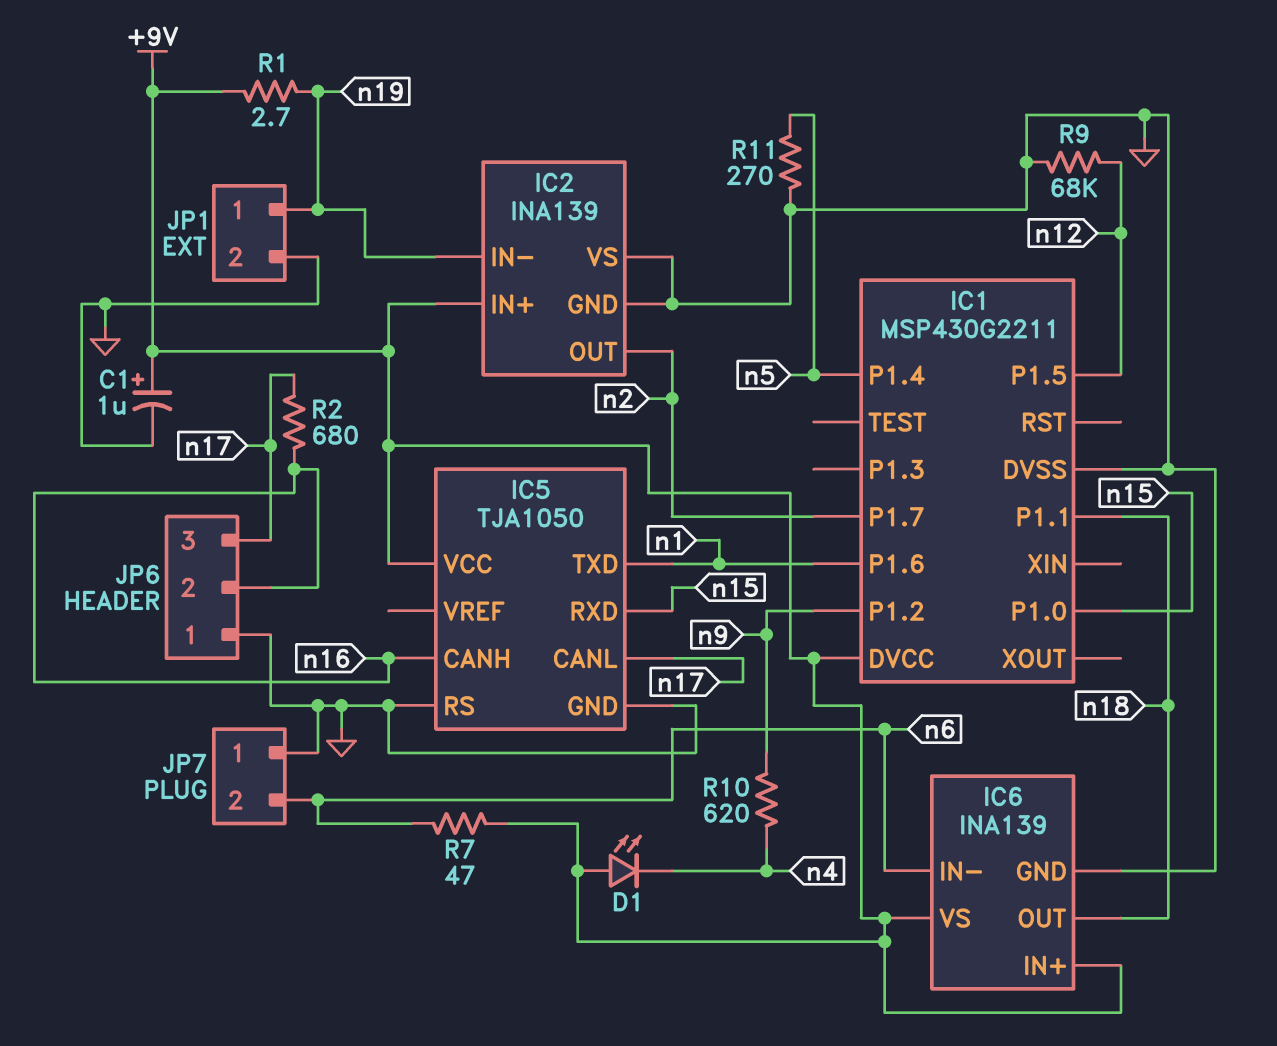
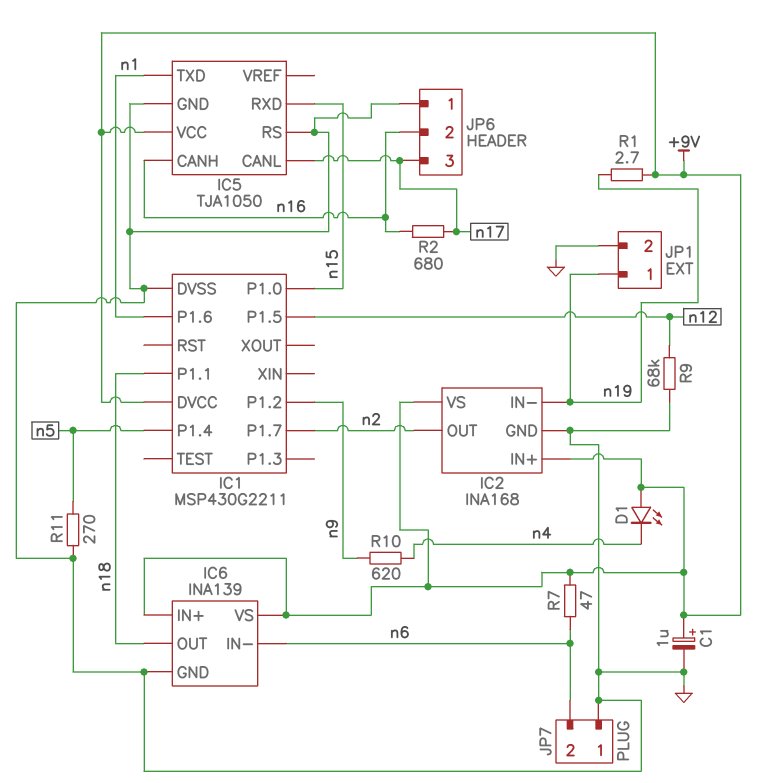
IC2: INA139 -> INA168
IC2 pin VS: GND -> +9V

